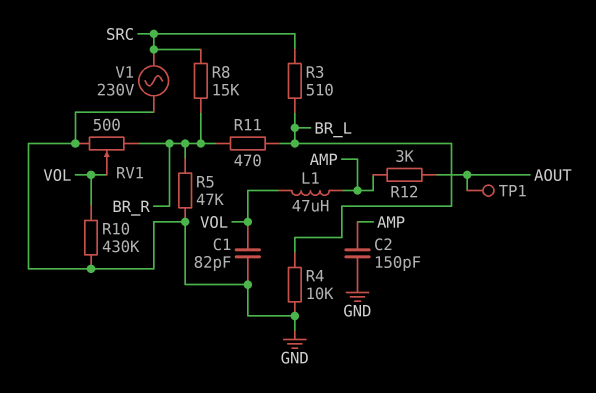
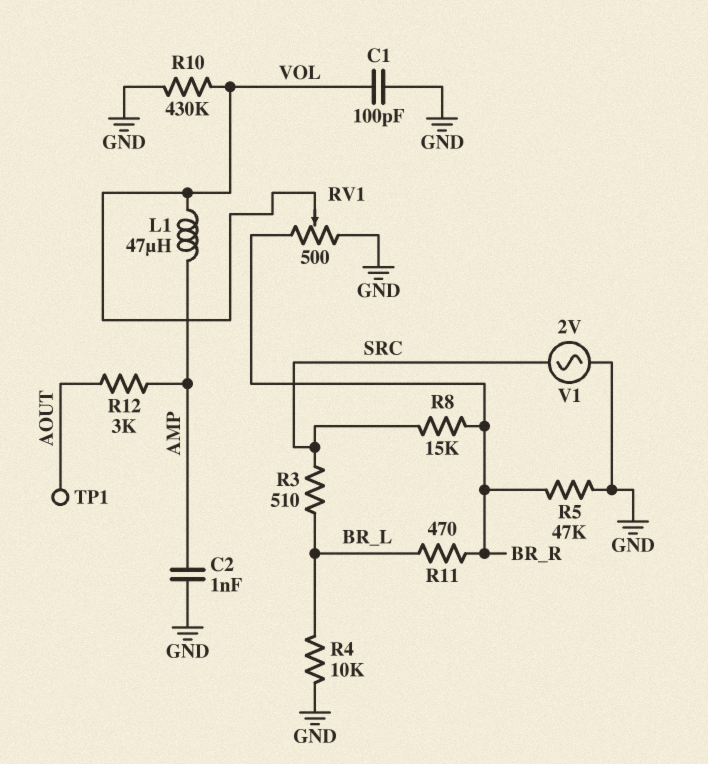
C1: 82pF (GND, VOL) -> 100pF (GND, VOL)
C2: 150pF (AMP, GND) -> 1nF (AMP, GND)
V1: AC 230V (GND, SRC) -> AC 2V (GND, SRC)

